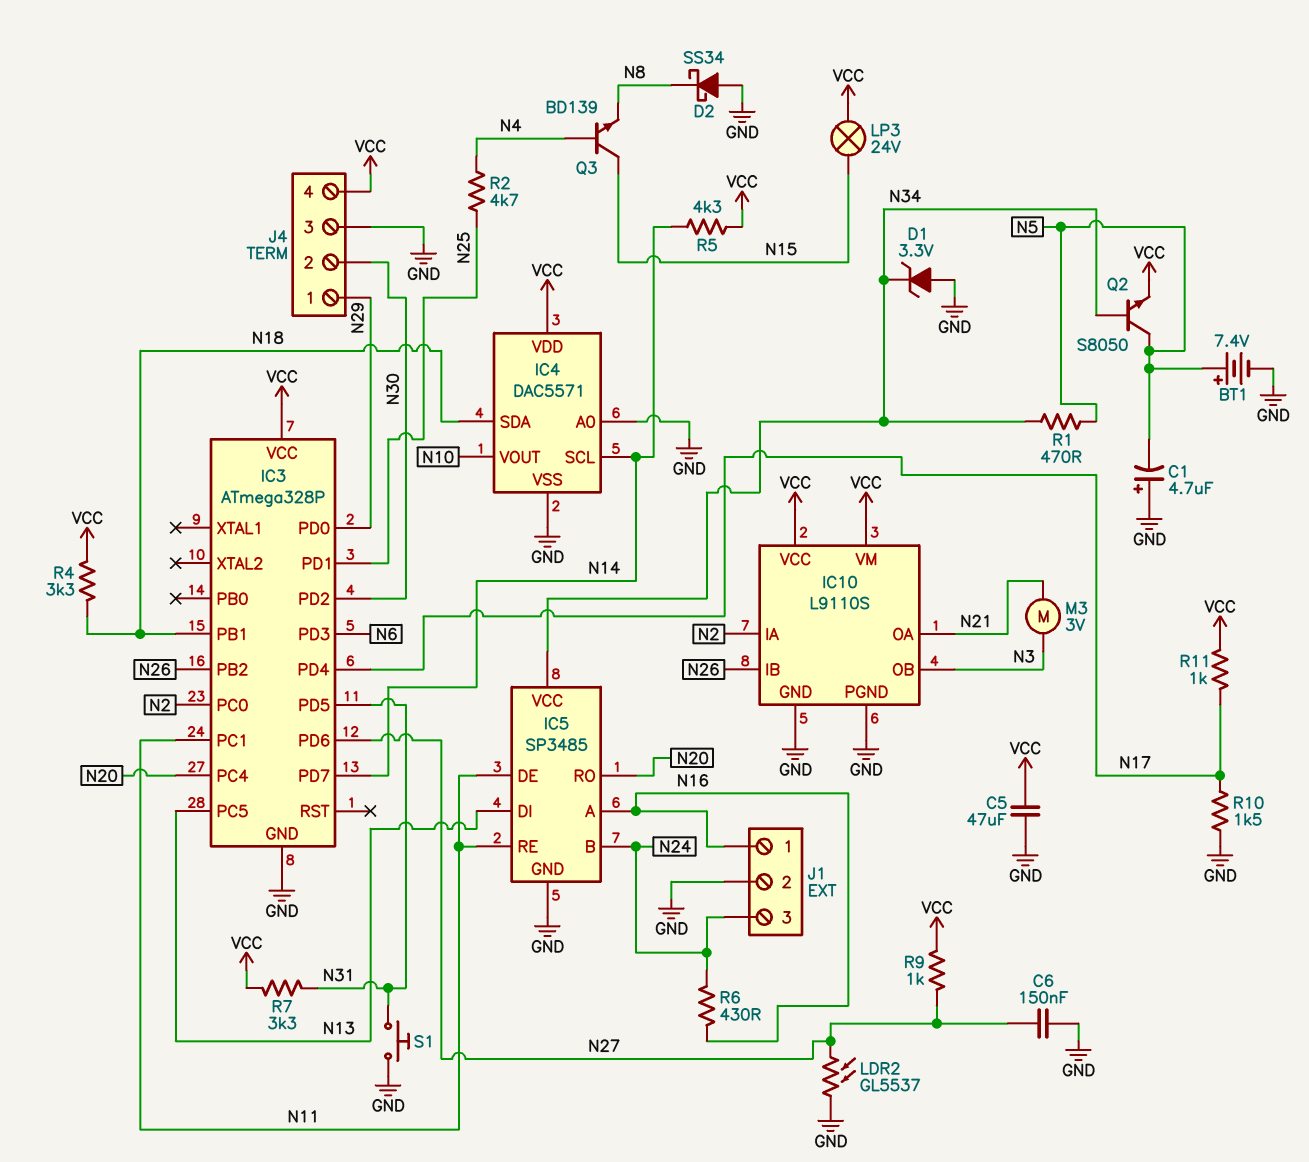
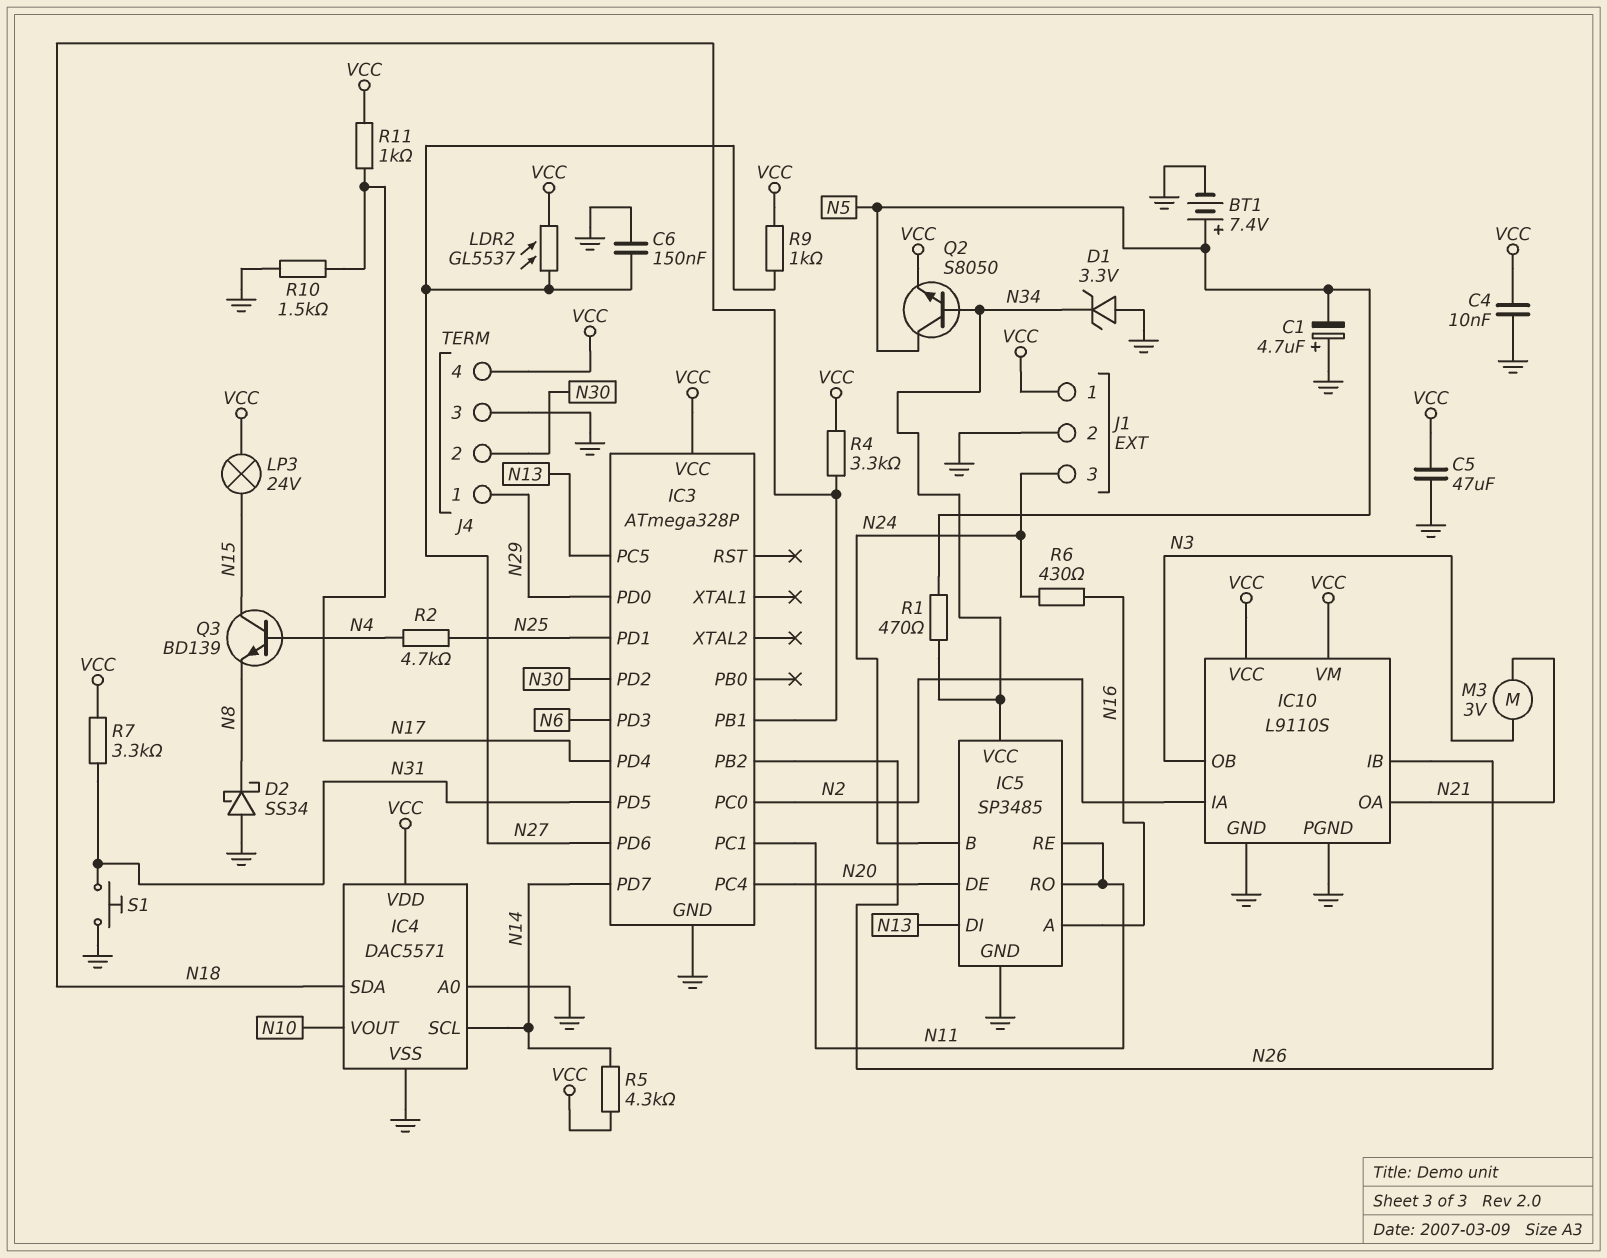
C4: none -> 10nF (GND, VCC)
IC5 pin DE: N11 -> N20
IC5 pin RO: N20 -> N11
J1 pin 1: N16 -> VCC
LDR2: GL5537 (GND, N27) -> GL5537 (N27, VCC)

